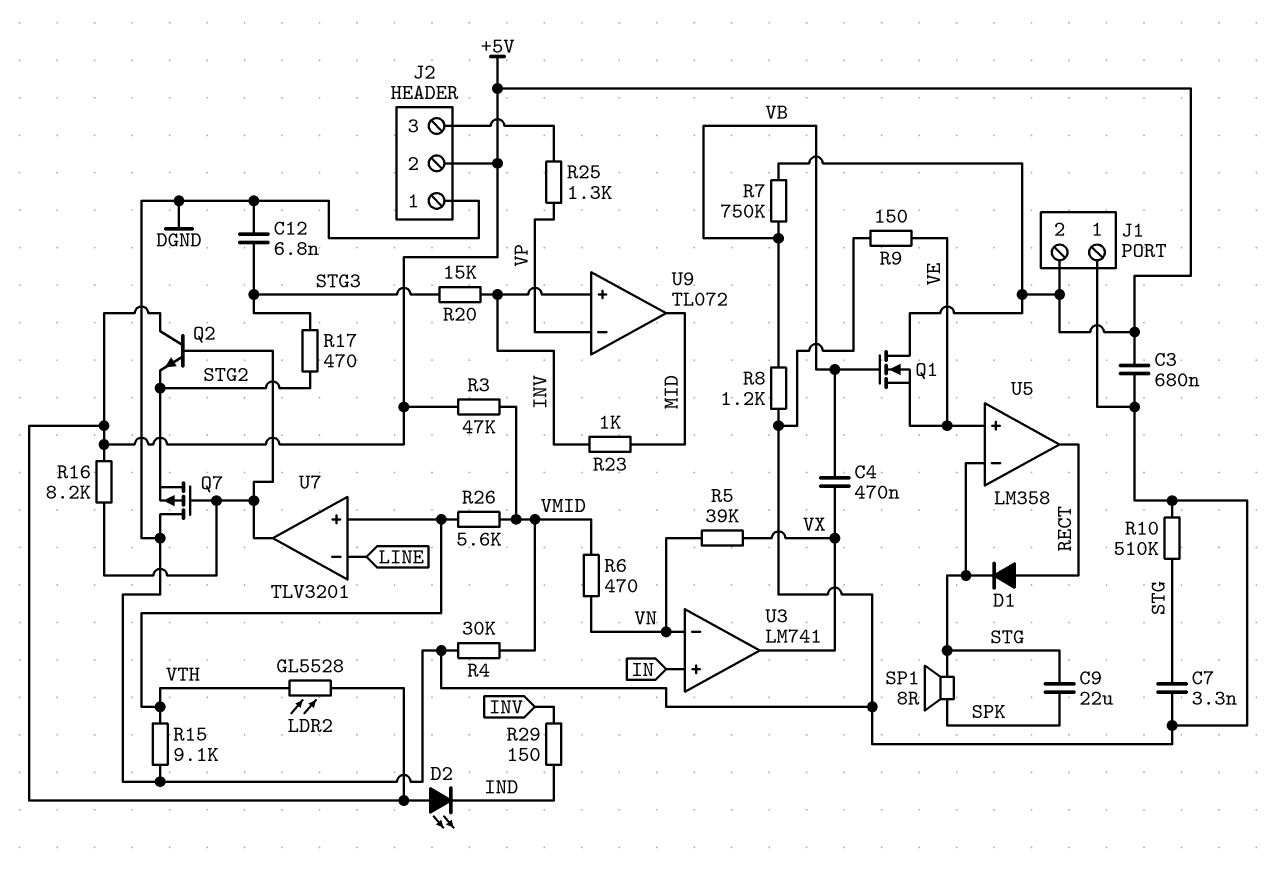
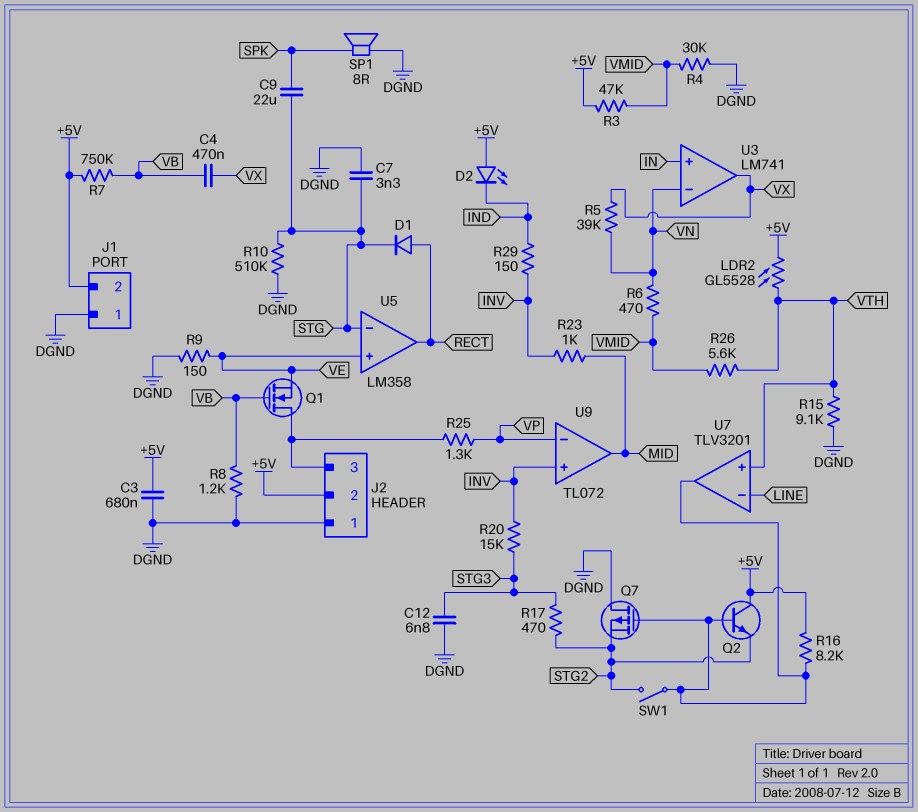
Q1: NMOS (G VB, D +5V, S VE) -> NMOS (G VB, D J2/3, S VE)
SP1: speaker 8R (SPK, STG) -> speaker 8R (DGND, SPK)
SW1: none -> switch (STG2, U7/out)

